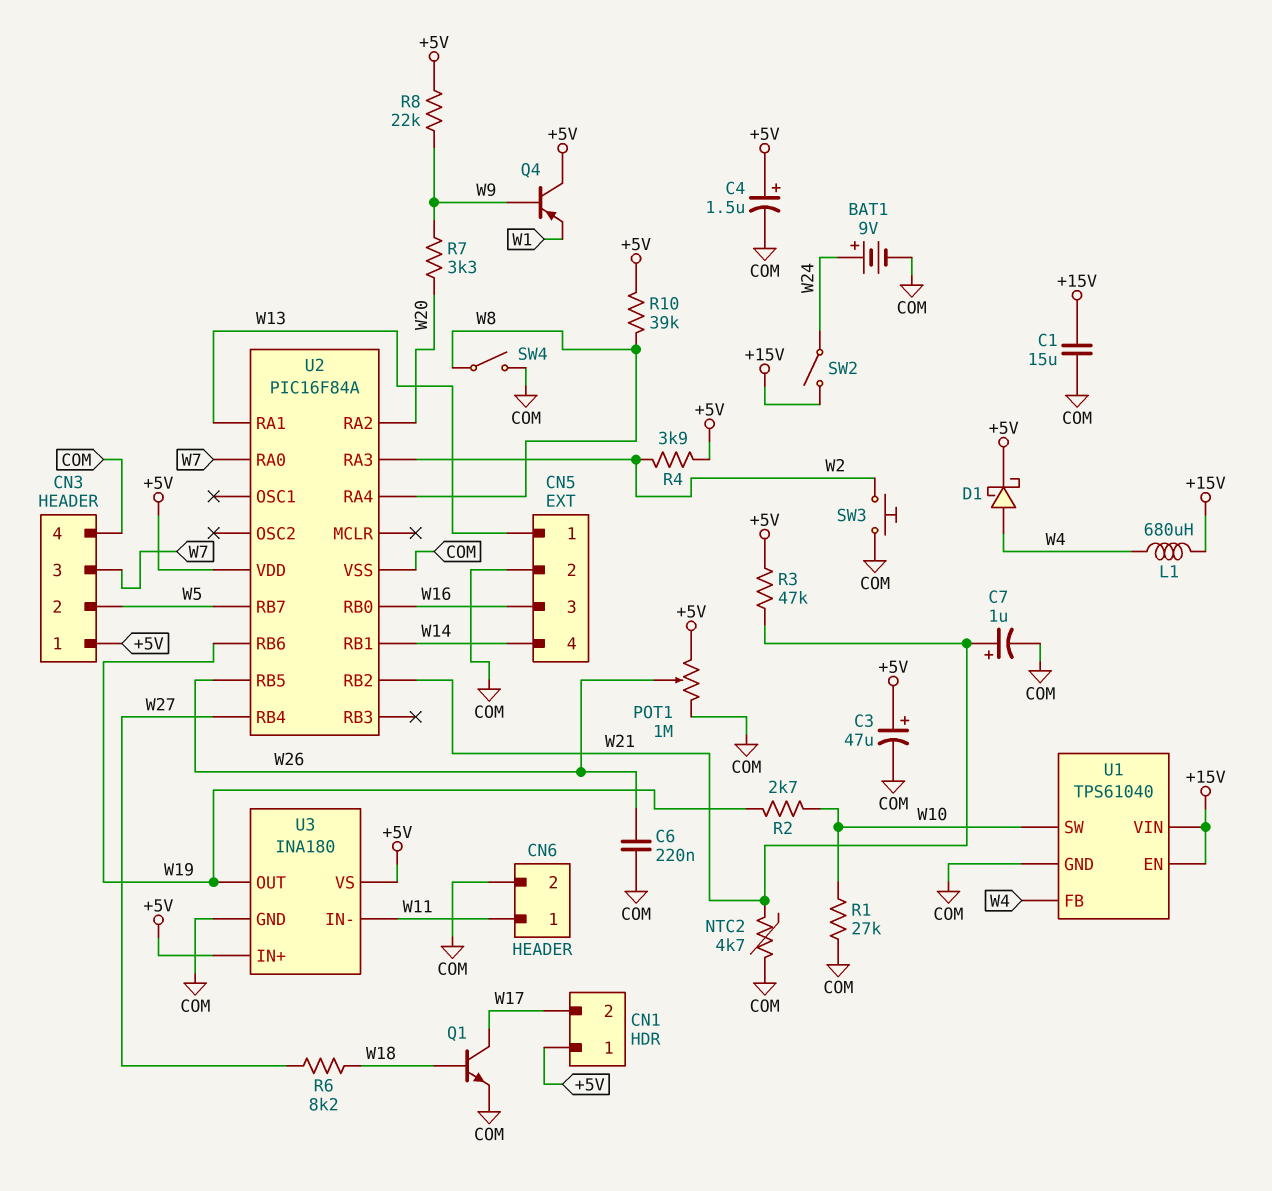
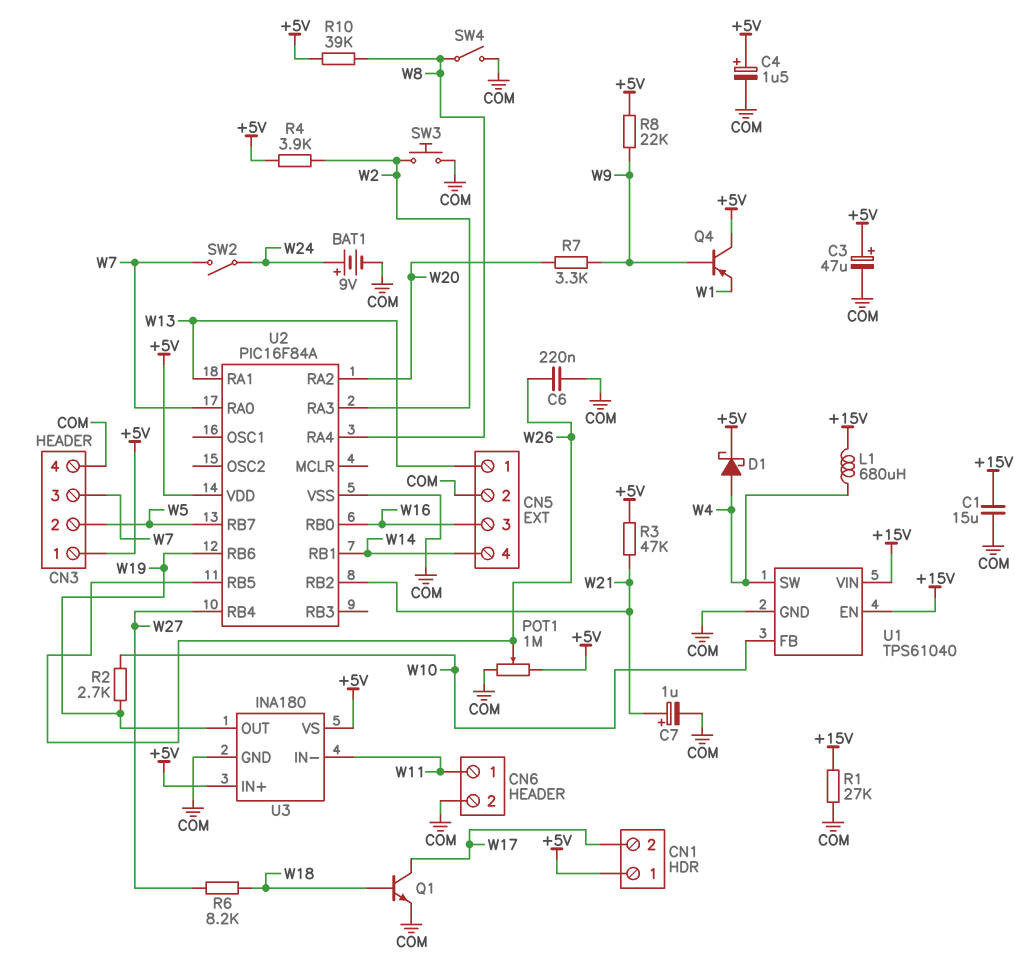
NTC2: 4.7k (COM, W21) -> none
R1: 27k (COM, W10) -> 27k (+15V, COM)
SW2: switch (+15V, W24) -> switch (W7, W24)
U1 pin FB: W4 -> W10
U1 pin SW: W10 -> W4

